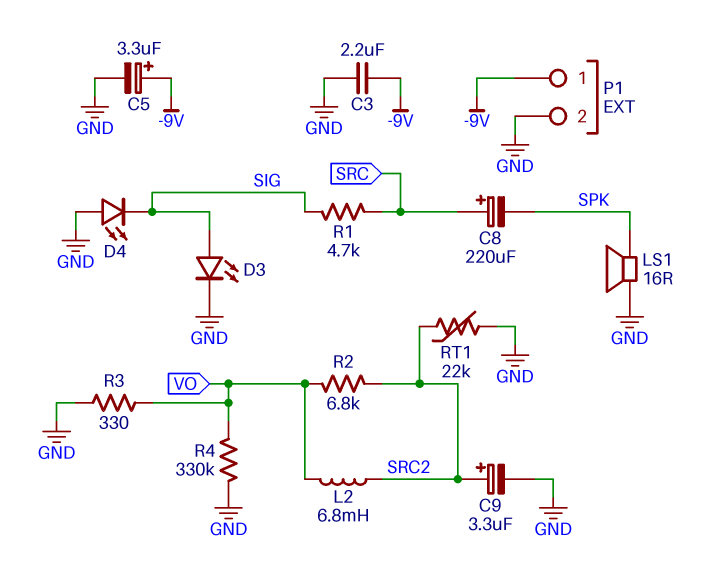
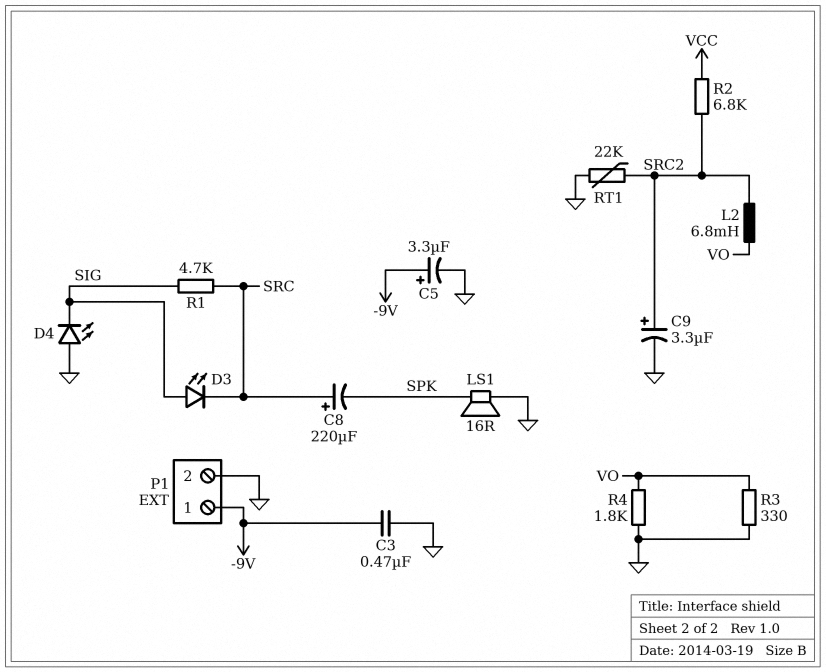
C3: 2.2uF (-9V, GND) -> 470nF (-9V, GND)
D3: LED (A SIG, K GND) -> LED (A SIG, K SRC)
R2: 6.8k (SRC2, VO) -> 6.8k (SRC2, VCC)
R4: 330k (GND, VO) -> 1.8k (GND, VO)

